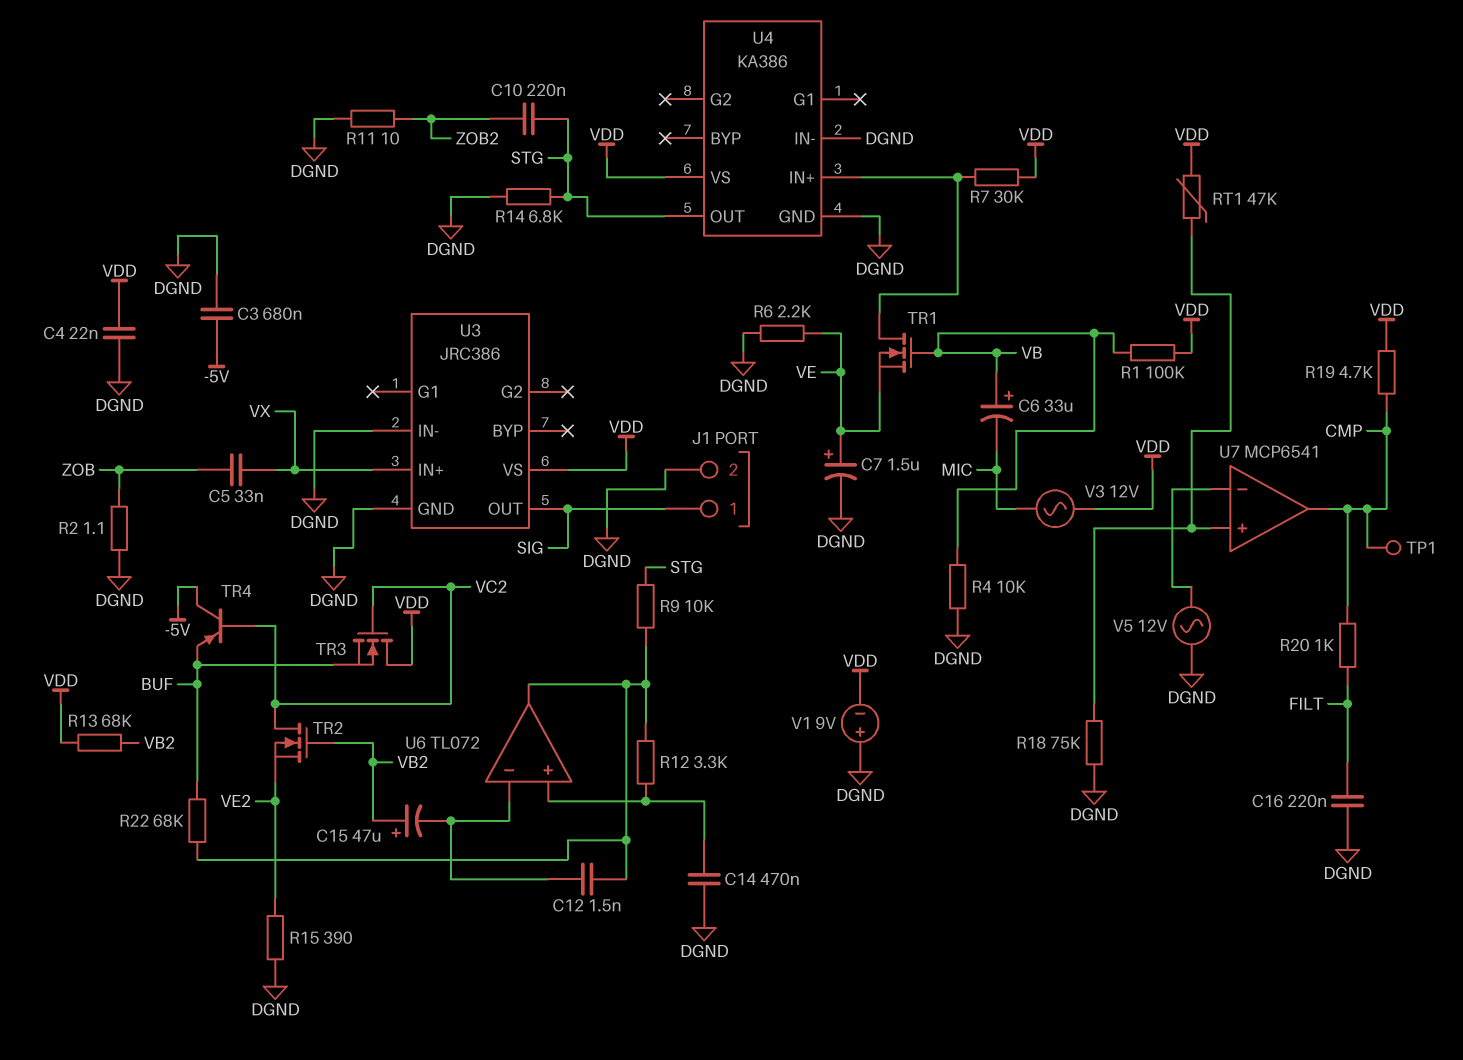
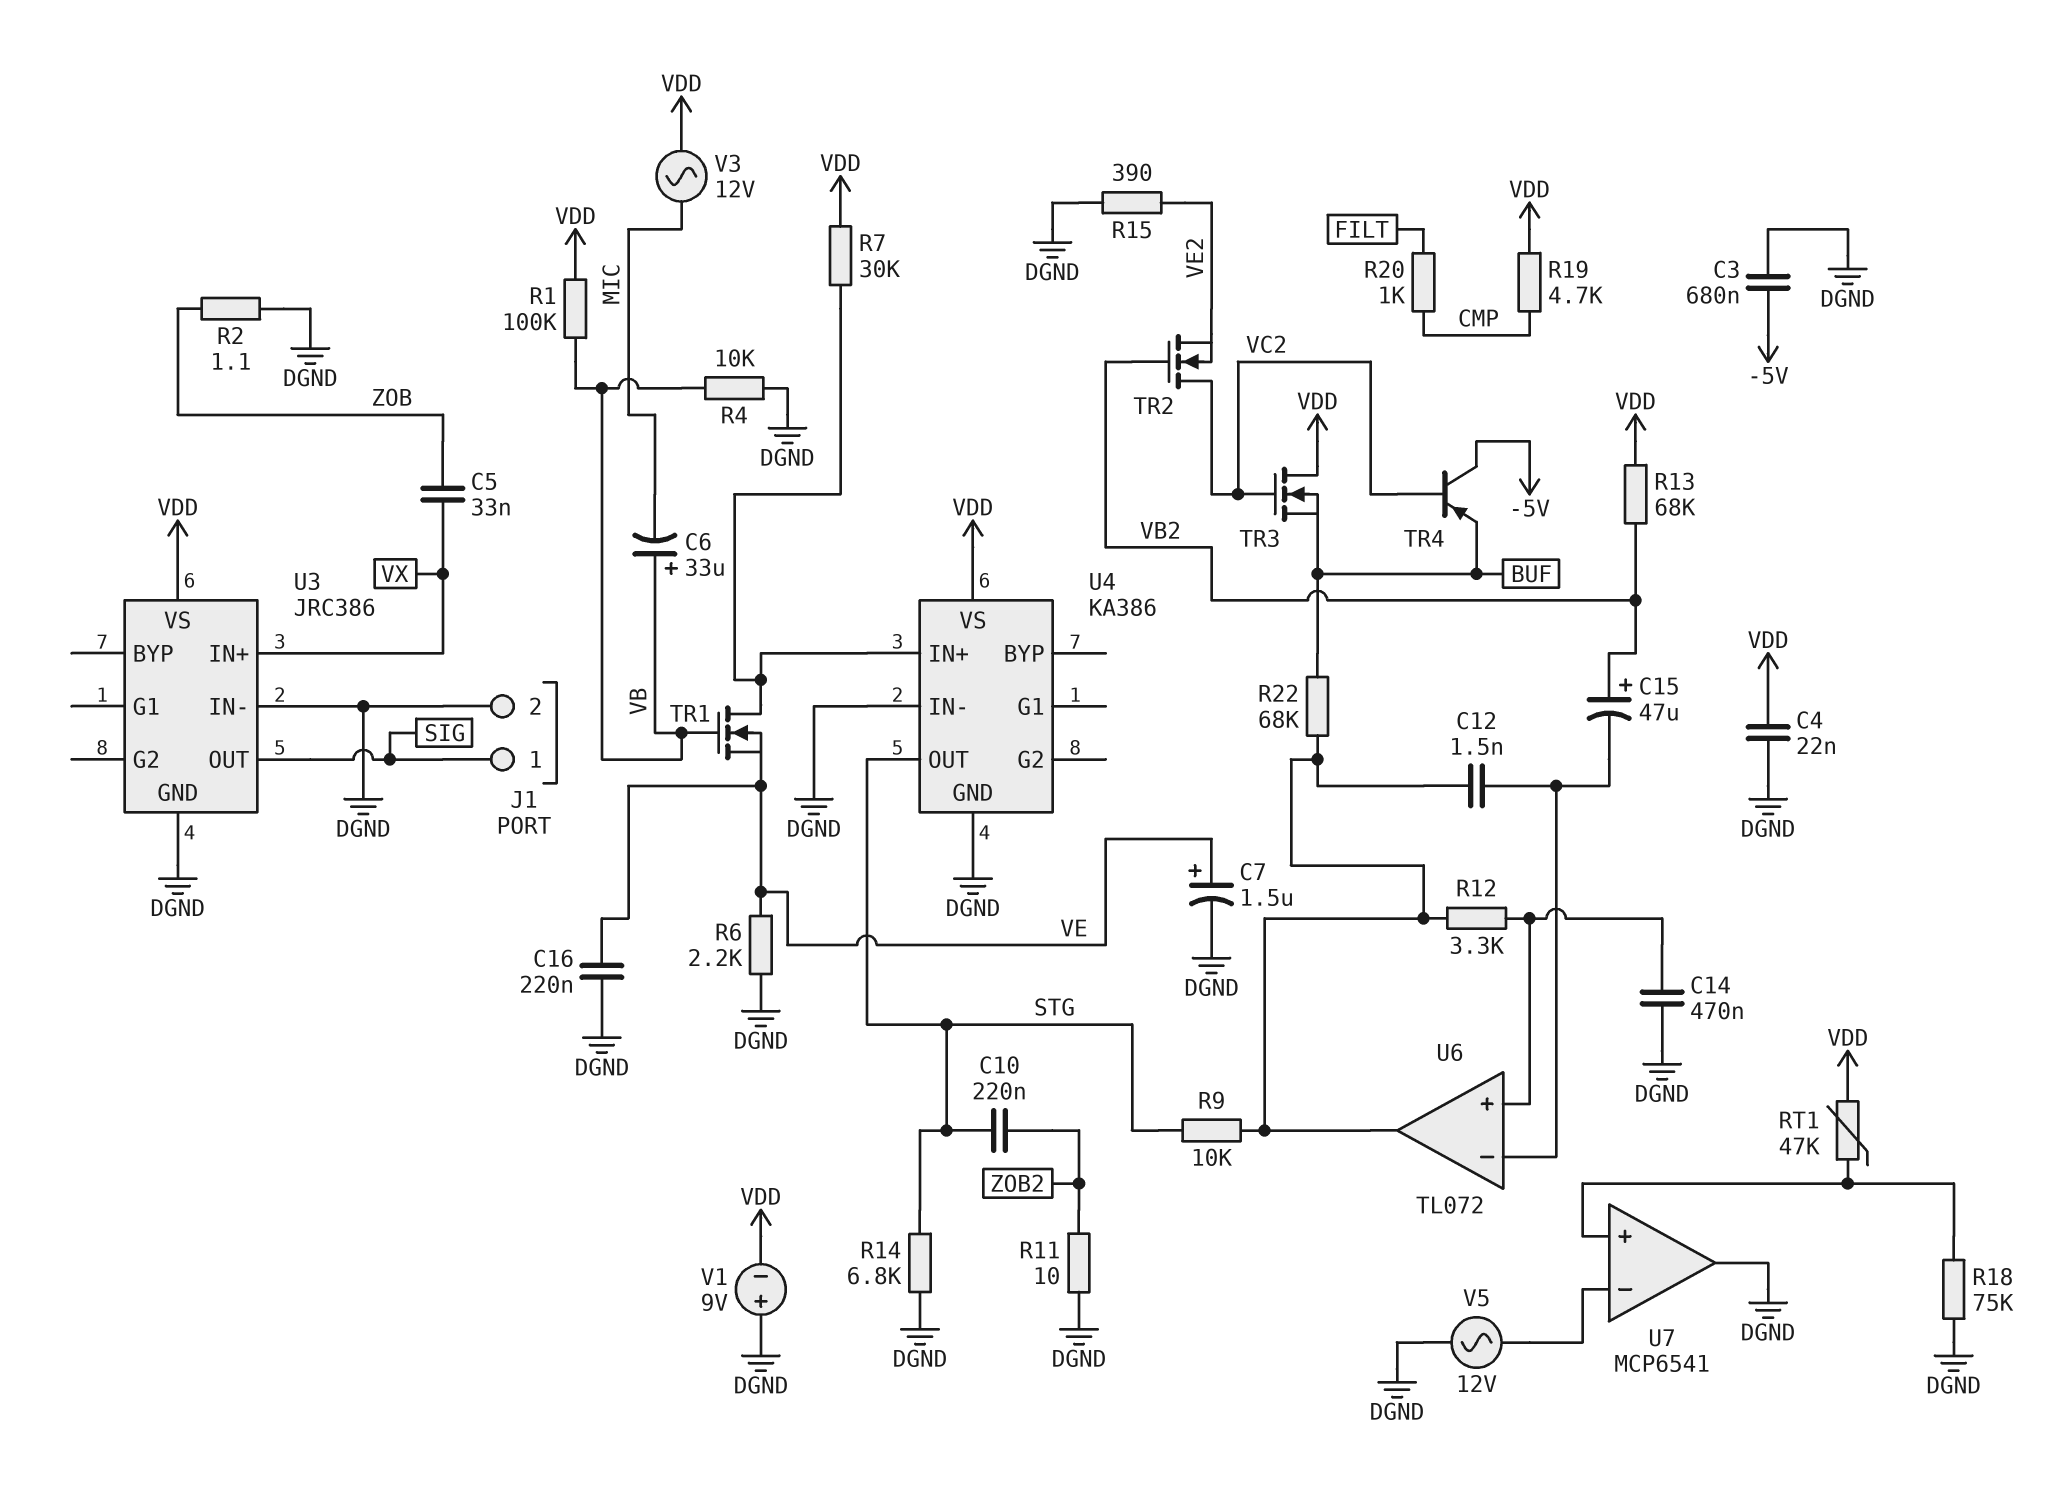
C16: 220nF (DGND, FILT) -> 220nF (DGND, VE)
TP1: test point (CMP) -> none
U7 pin out: CMP -> DGND

